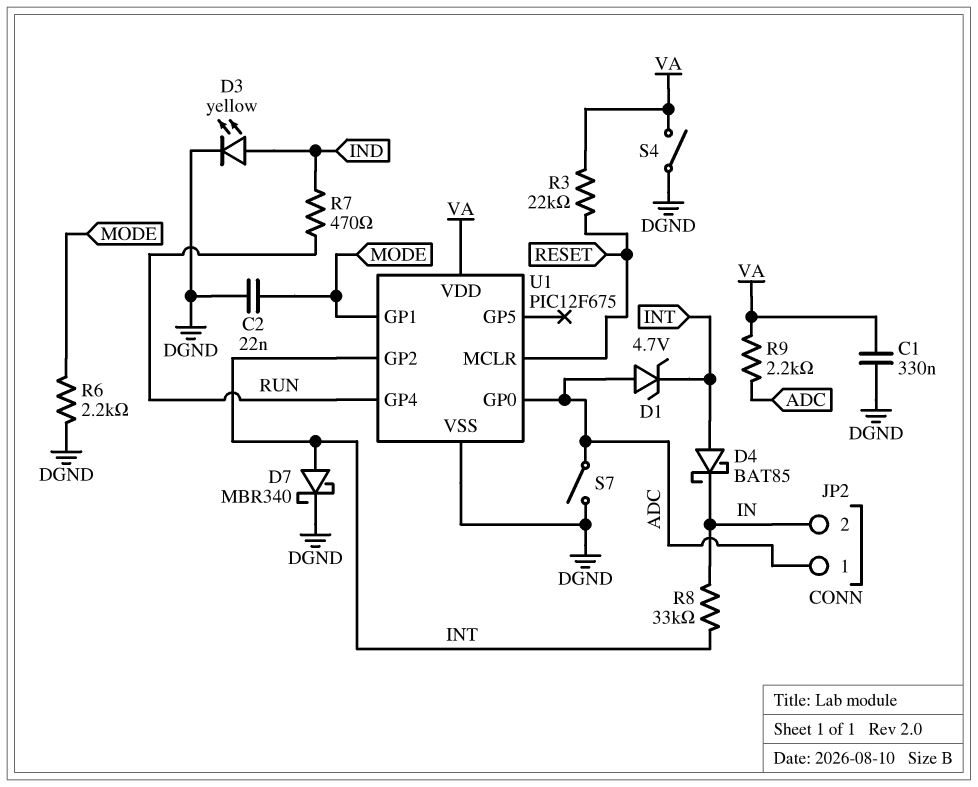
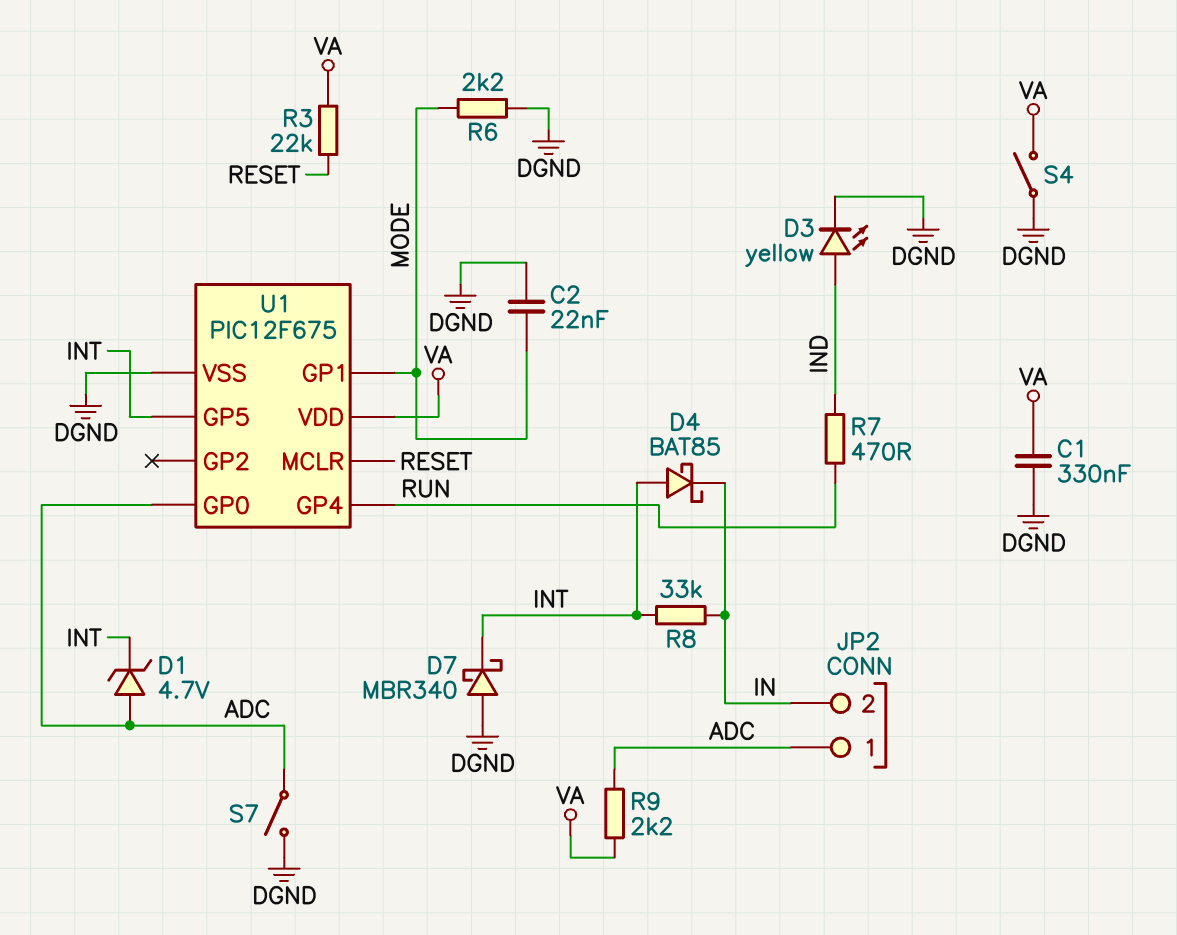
D7: schottky MBR340 (A INT, K DGND) -> schottky MBR340 (A DGND, K INT)
U1 pin GP2: INT -> none
U1 pin GP5: none -> INT

